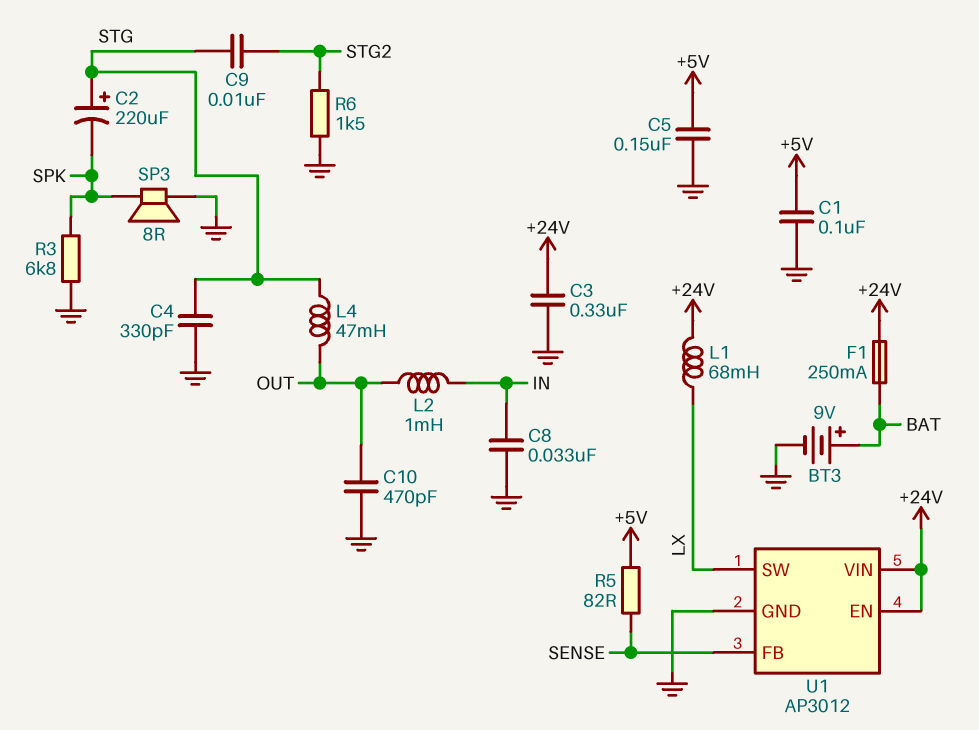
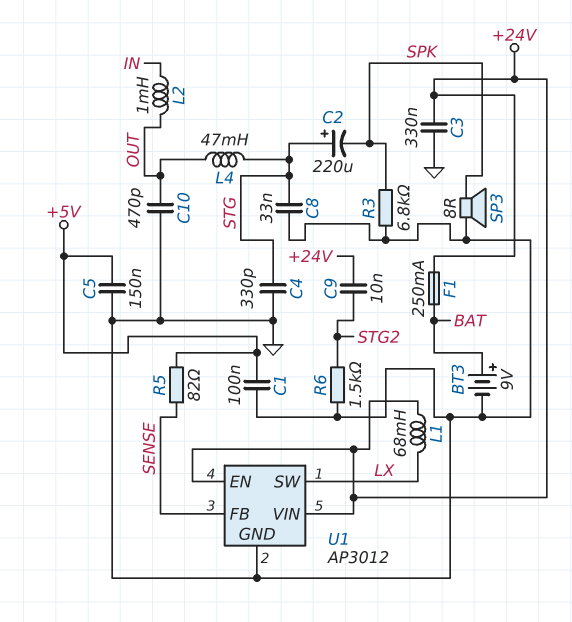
C8: 33nF (GND, IN) -> 33nF (GND, STG)
C9: 10nF (STG, STG2) -> 10nF (+24V, STG2)

